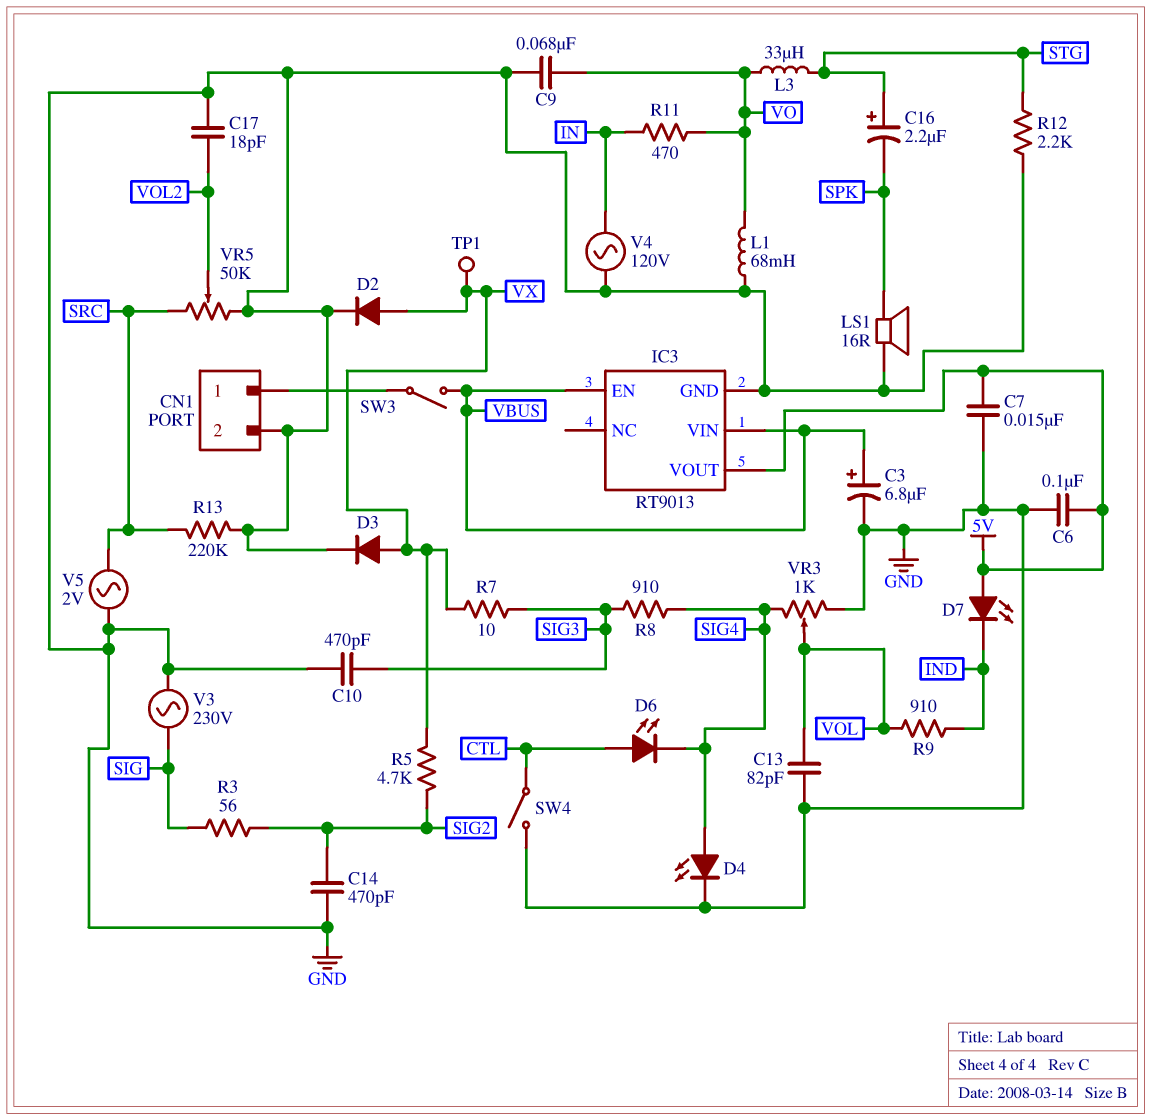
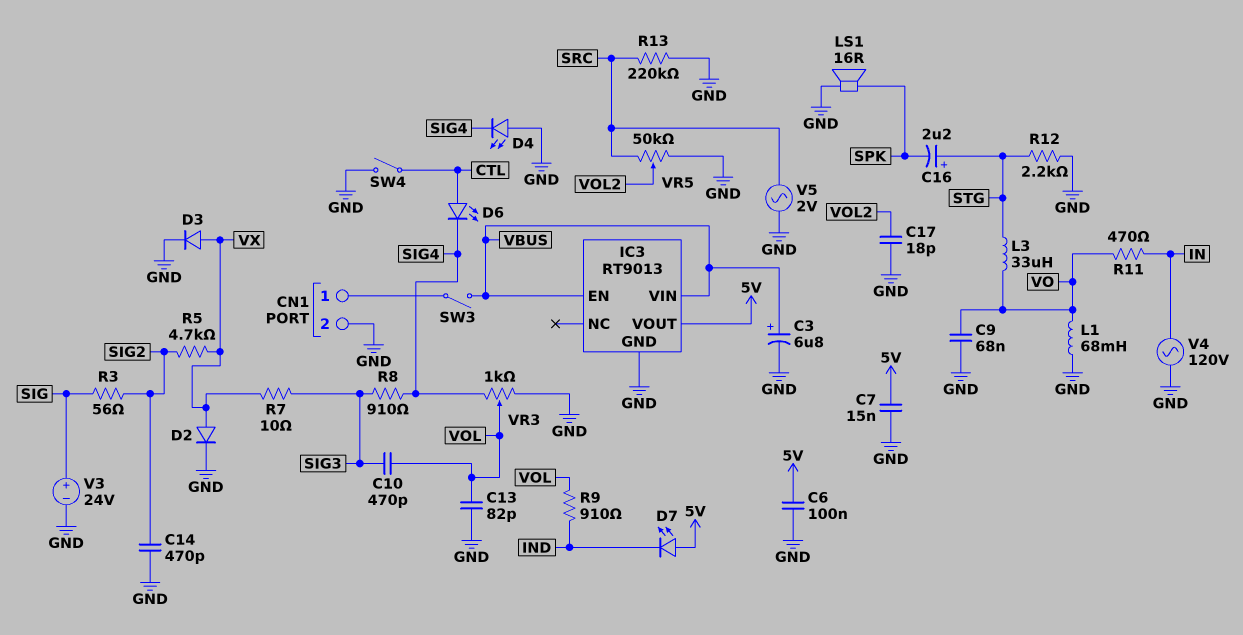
C10: 470pF (GND, SIG3) -> 470pF (SIG3, VOL)
D4: LED (A SIG4, K GND) -> LED (A GND, K SIG4)
TP1: test point (VX) -> none
V3: AC 230V (GND, SIG) -> 24V (plus SIG, minus GND)

